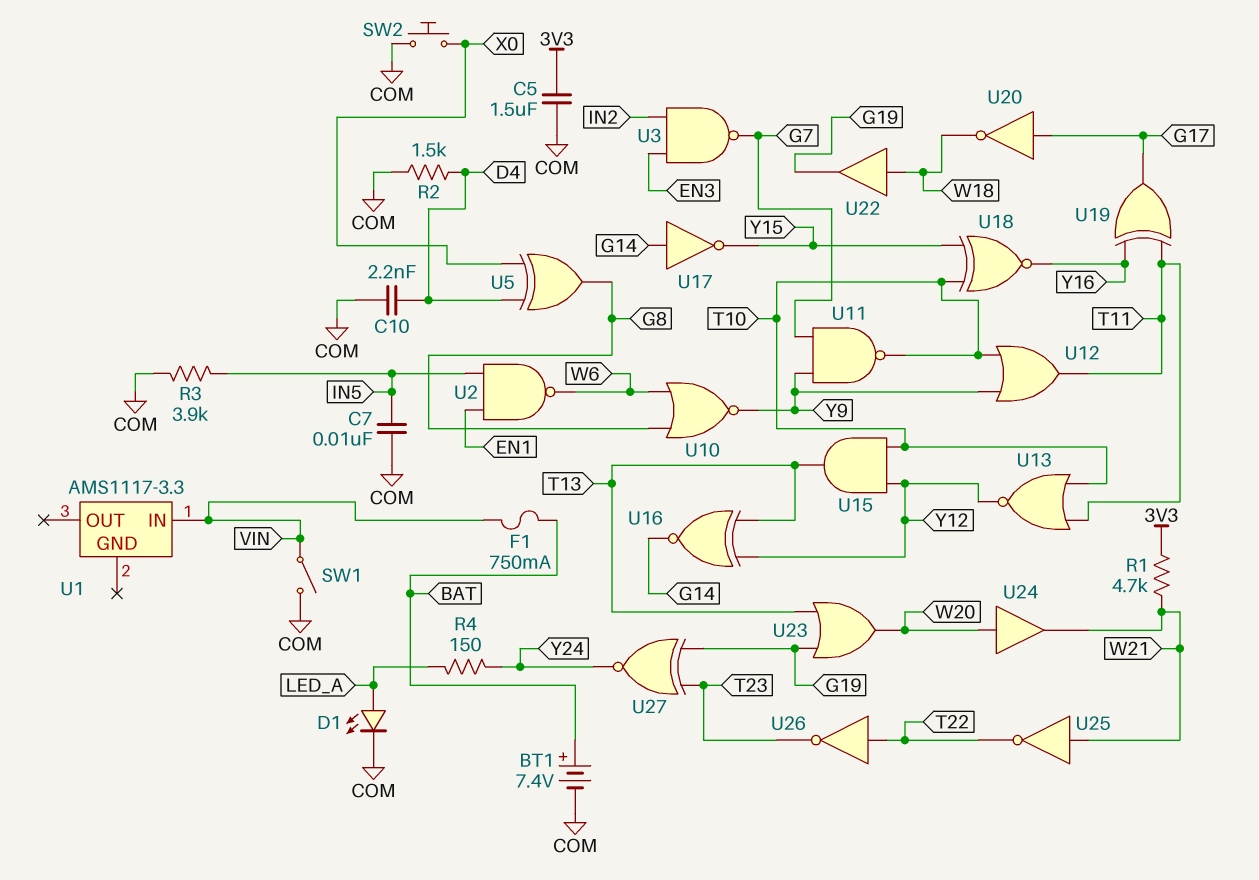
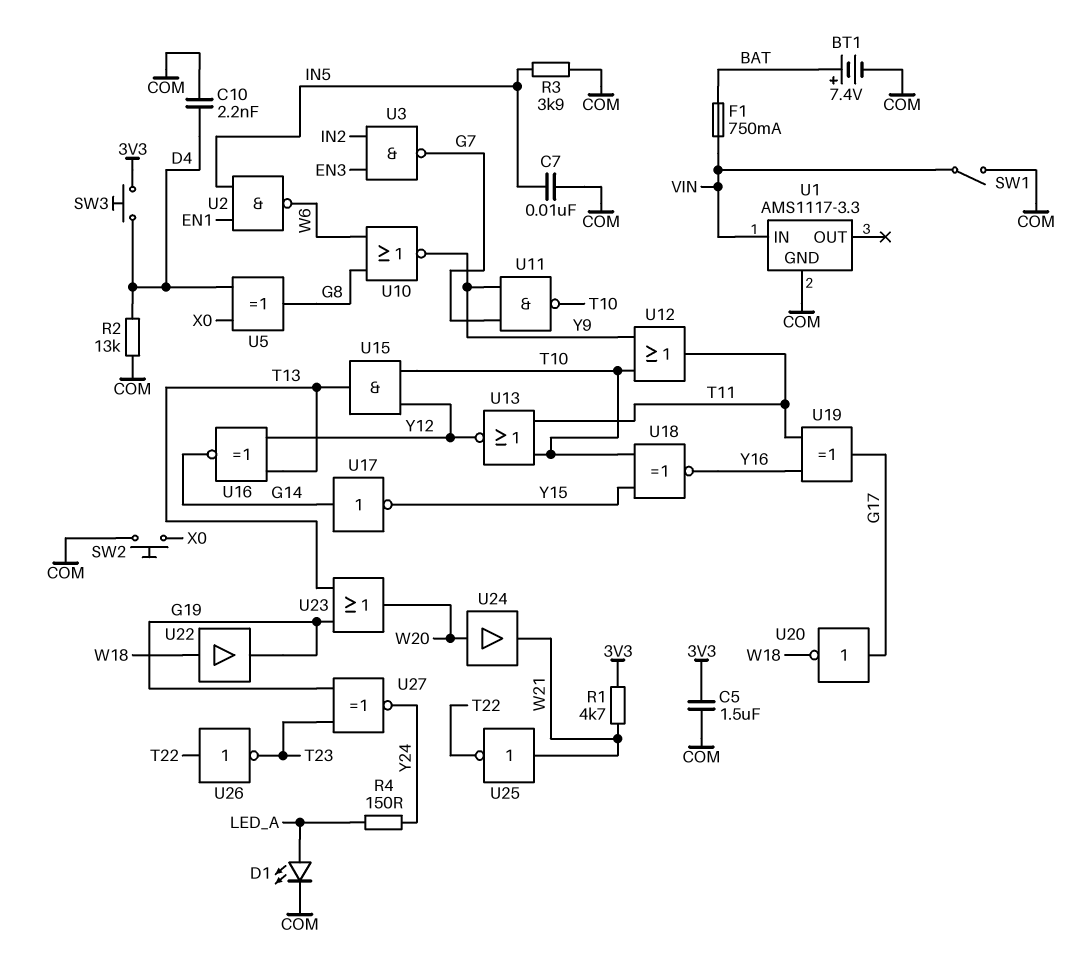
R2: 1.5k (COM, D4) -> 13k (COM, D4)
SW3: none -> button (3V3, D4)
U1 pin GND: none -> COM

